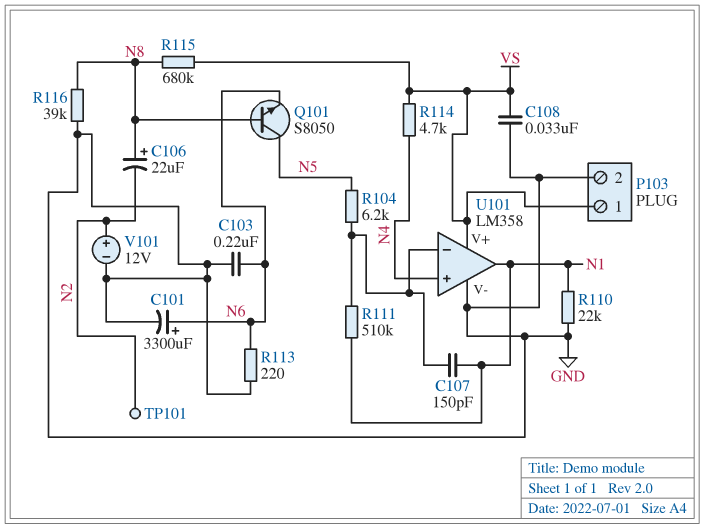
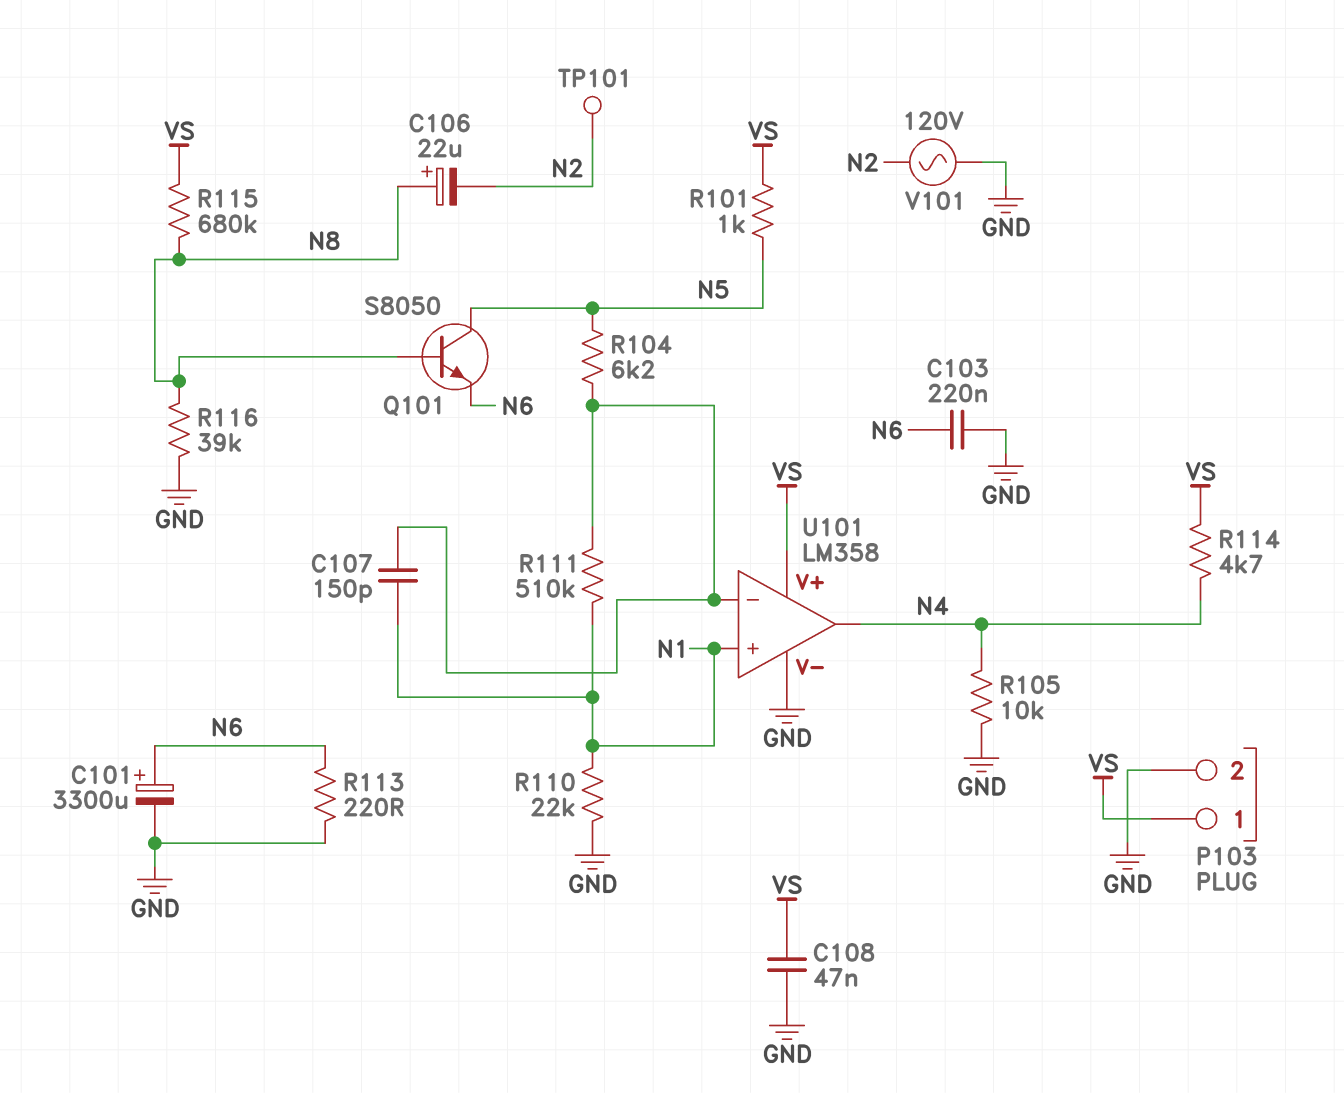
C108: 33nF (GND, VS) -> 47nF (GND, VS)
R101: none -> 1k (N5, VS)
R105: none -> 10k (GND, N4)
U101 pin in+: N4 -> N1
U101 pin out: N1 -> N4
V101: 12V (plus N2, minus GND) -> AC 120V (GND, N2)

